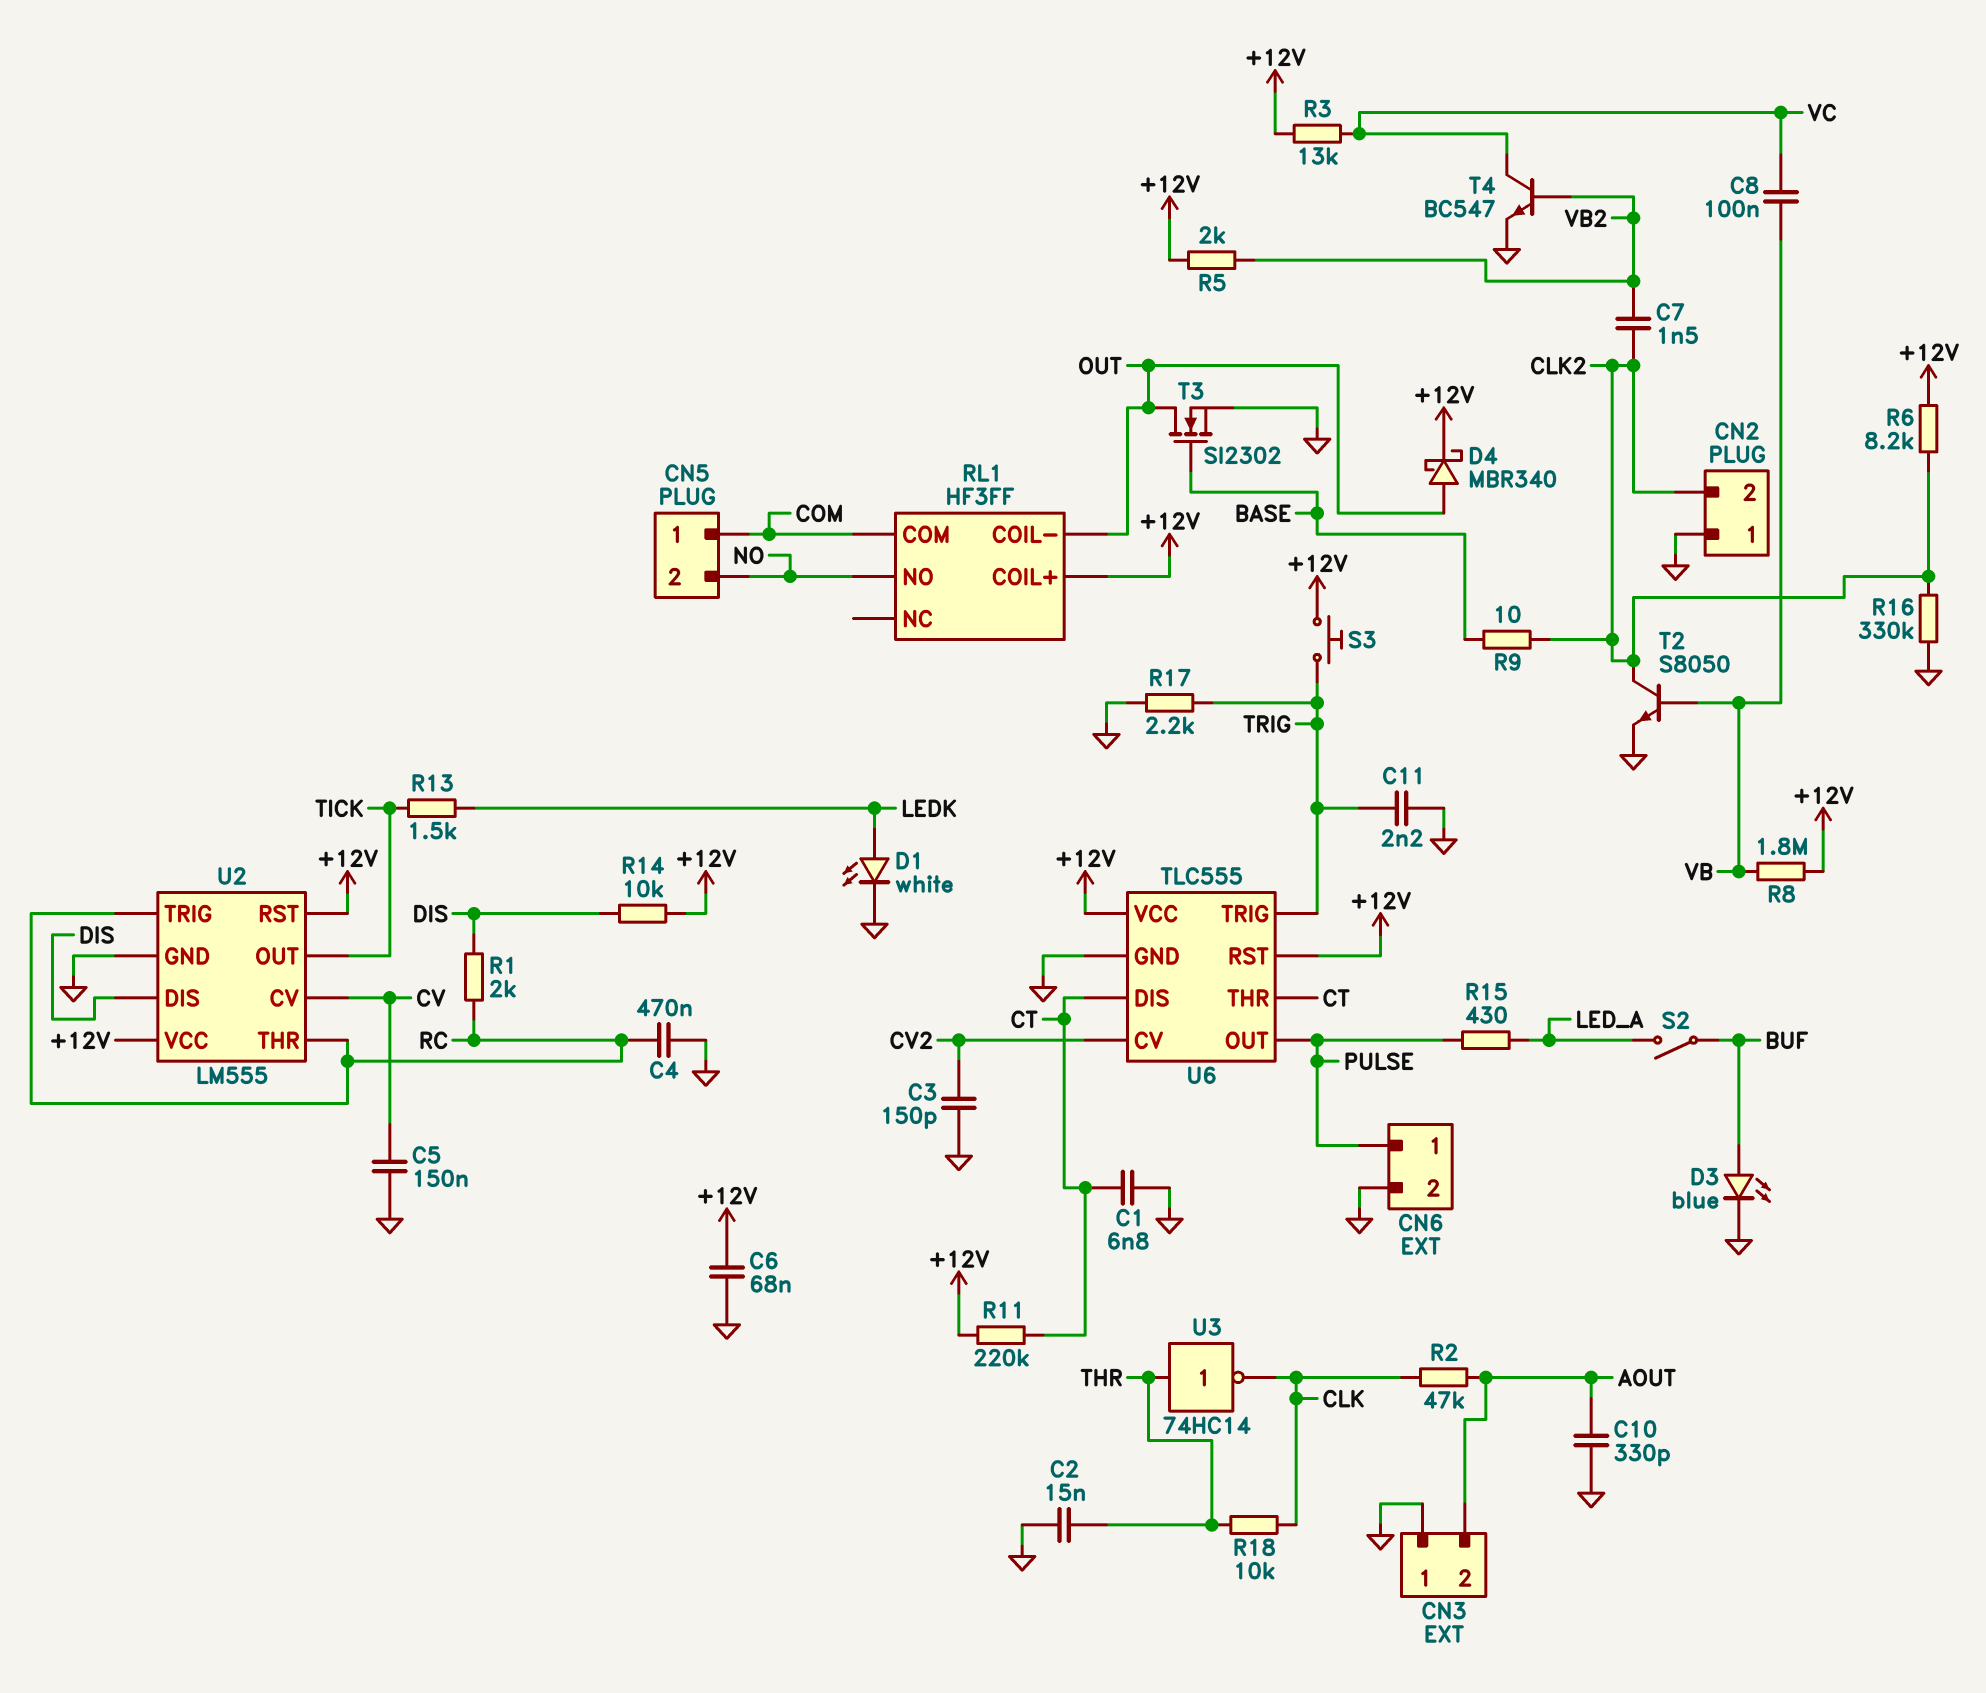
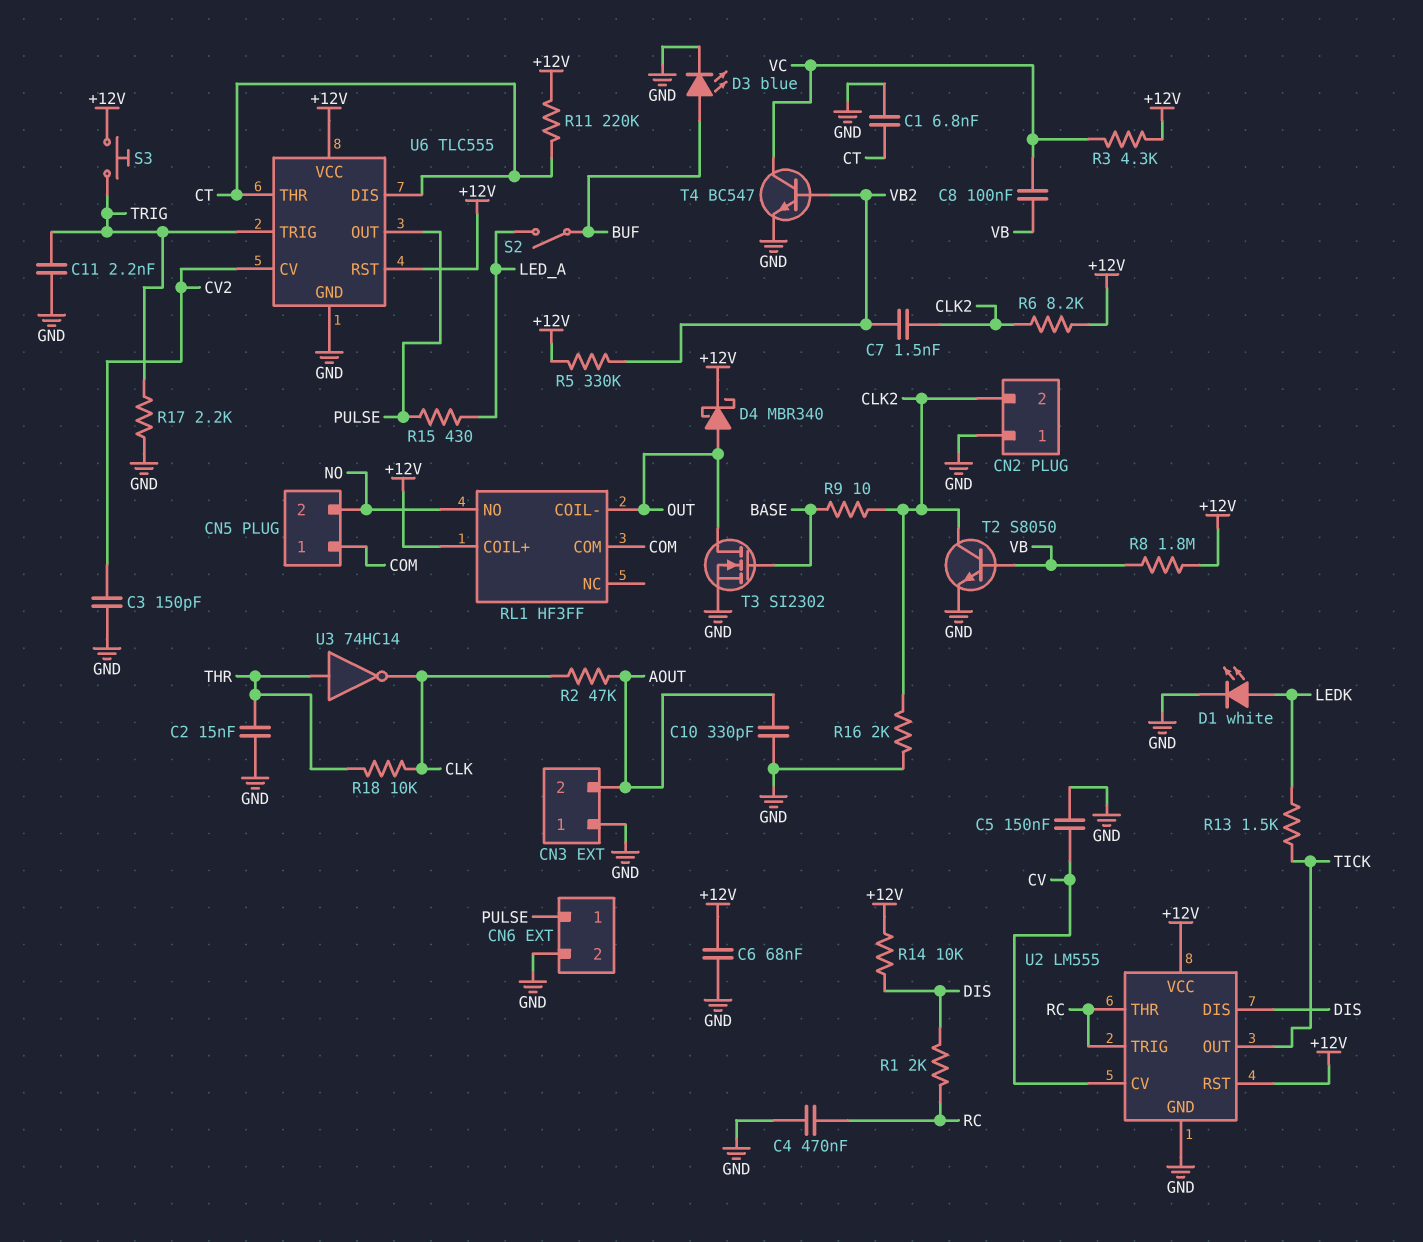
R3: 13k (+12V, VC) -> 4.3k (+12V, VC)
R5: 2k (+12V, VB2) -> 330k (+12V, VB2)
R16: 330k (CLK2, GND) -> 2k (CLK2, GND)

